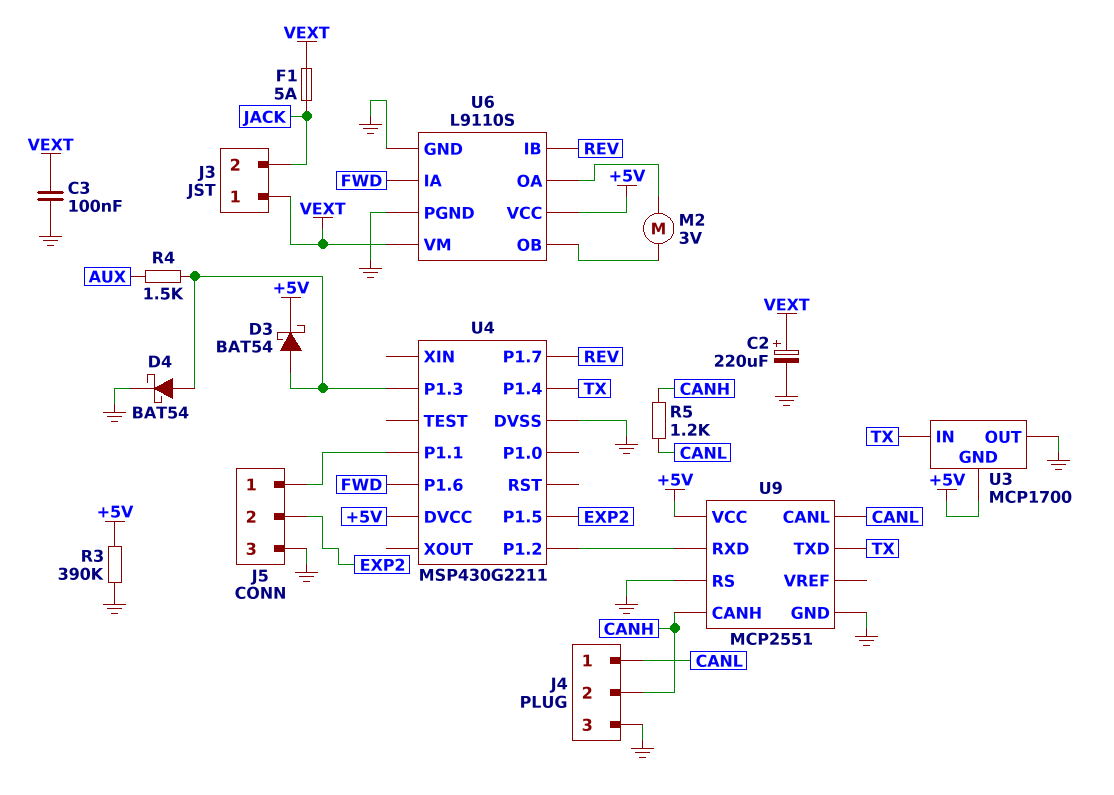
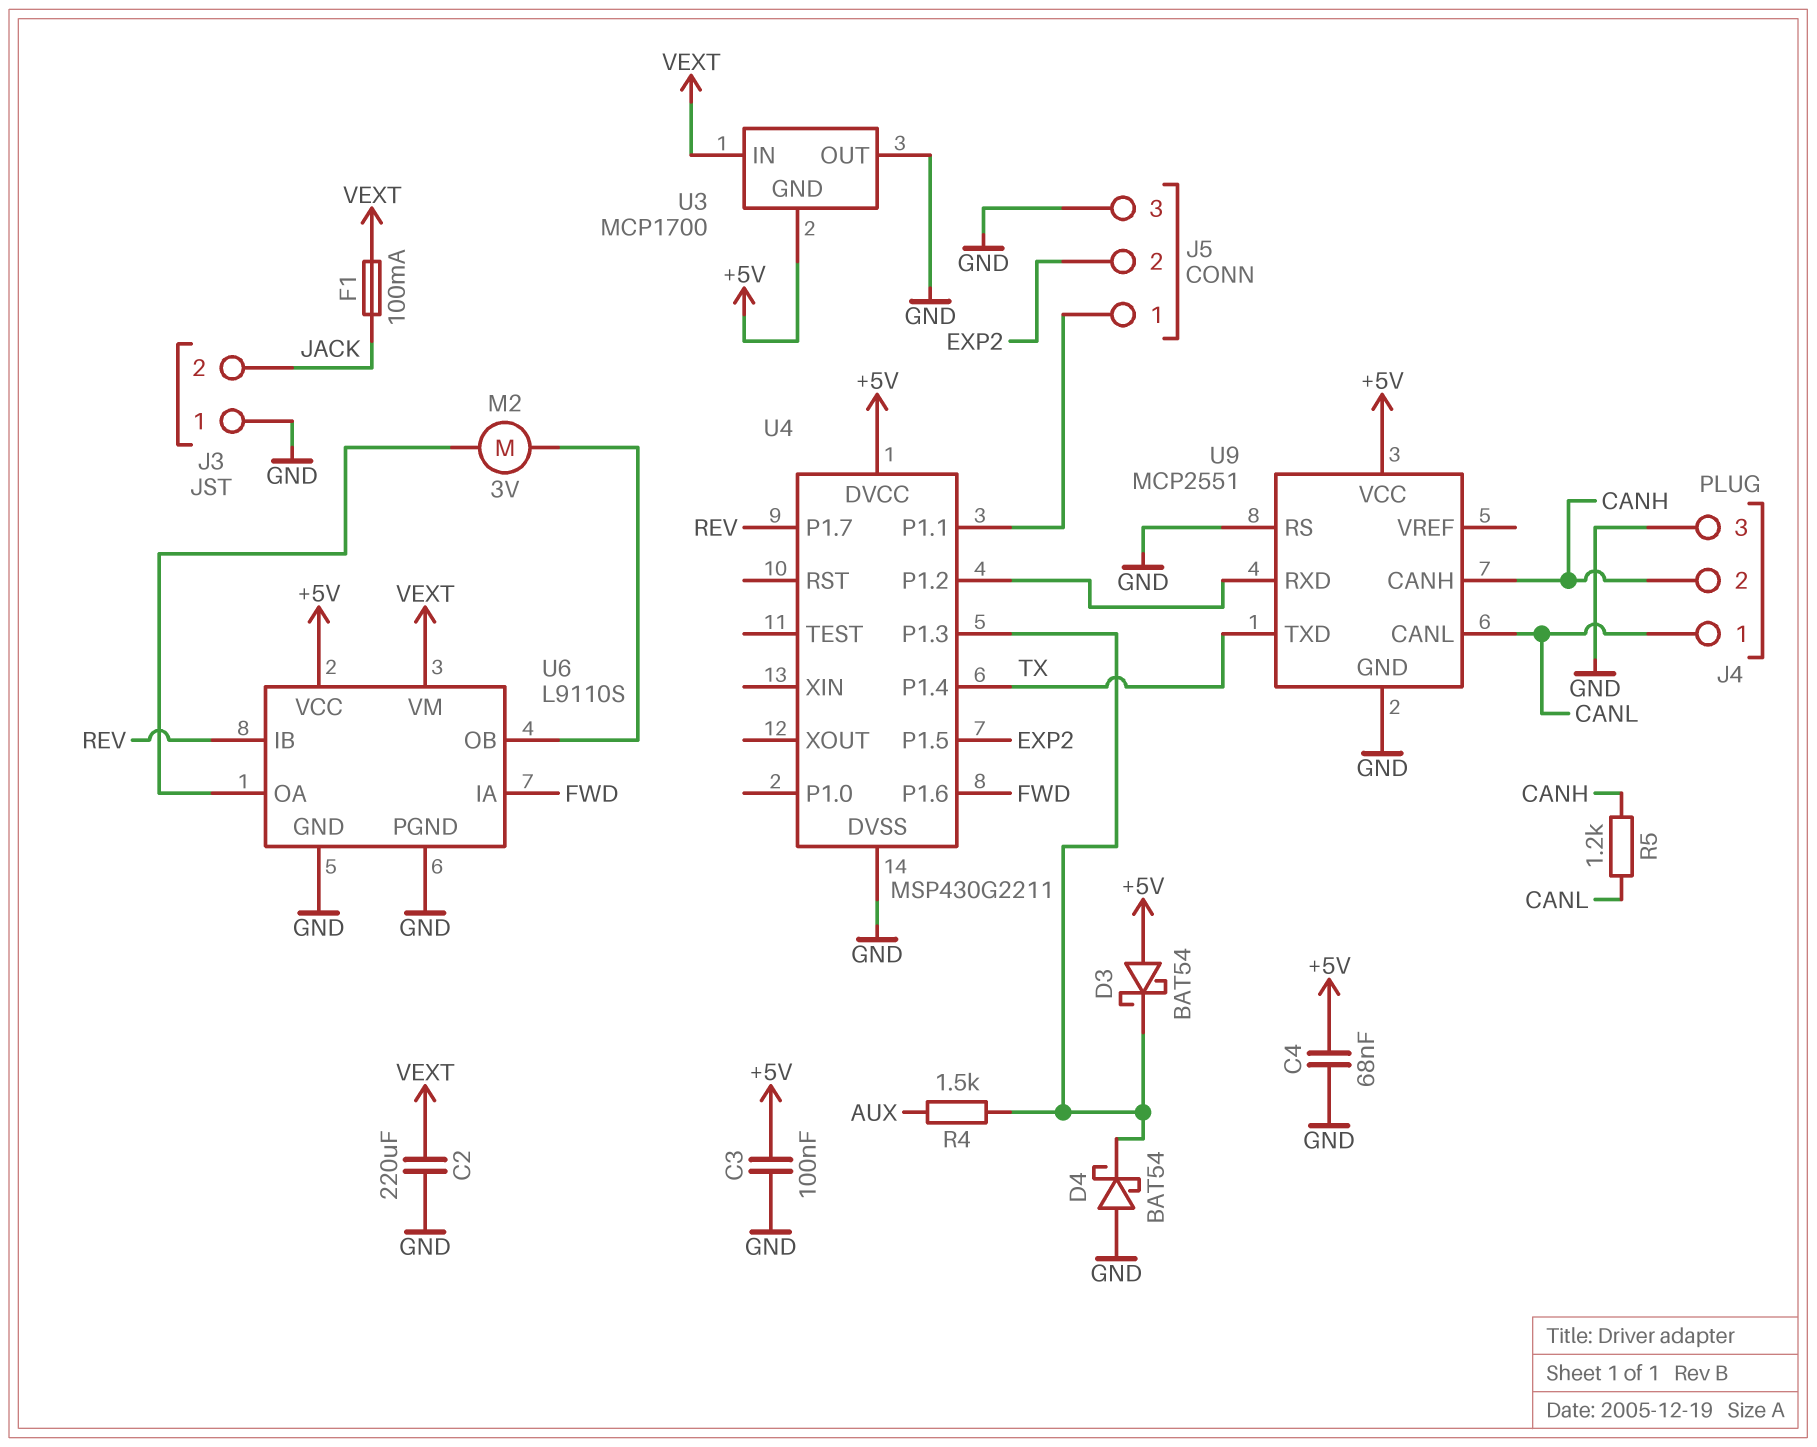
C2: 220uF (plus VEXT, minus GND) -> 220uF (GND, VEXT)
C3: 100nF (GND, VEXT) -> 100nF (+5V, GND)
C4: none -> 68nF (+5V, GND)
D3: schottky BAT54 (A U4/P1.3, K +5V) -> schottky BAT54 (A +5V, K U4/P1.3)
D4: schottky BAT54 (A U4/P1.3, K GND) -> schottky BAT54 (A GND, K U4/P1.3)
F1: 5A (JACK, VEXT) -> 100mA (JACK, VEXT)
J3 pin 1: VEXT -> GND
R3: 390k (+5V, GND) -> none
U3 pin IN: TX -> VEXT

